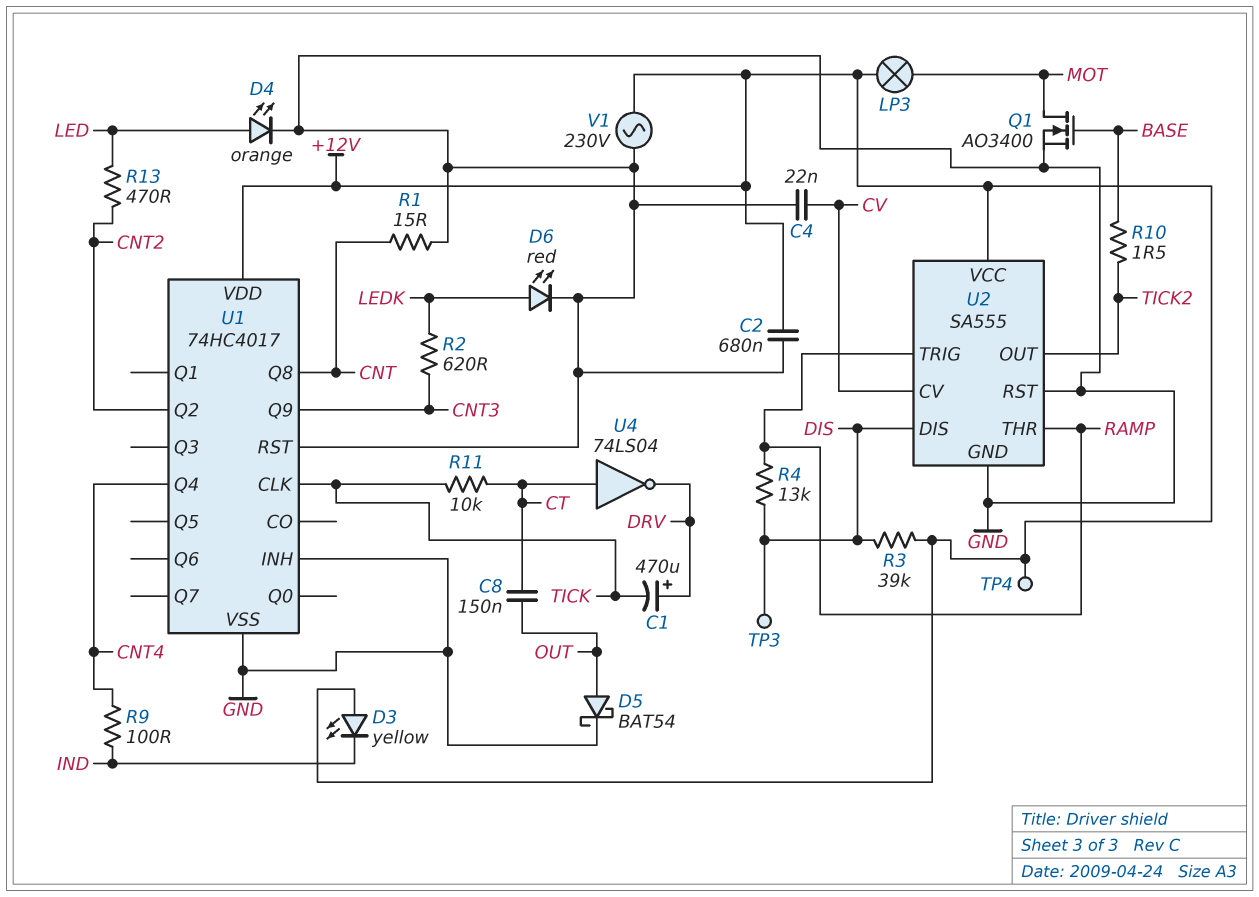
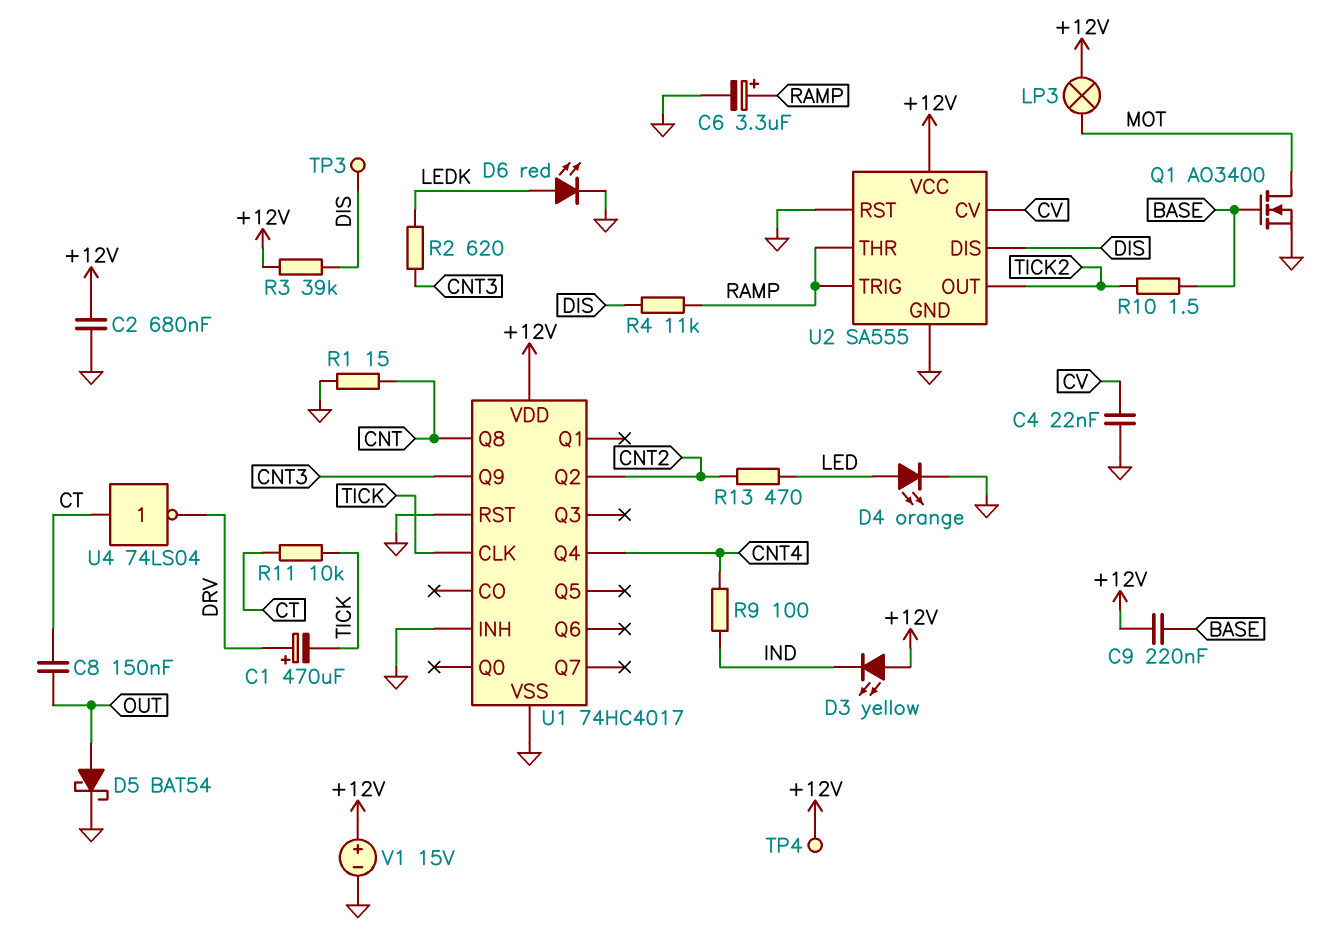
C6: none -> 3.3uF (plus RAMP, minus GND)
C9: none -> 220nF (+12V, BASE)
R4: 13k (DIS, RAMP) -> 11k (DIS, RAMP)
V1: AC 230V (+12V, GND) -> 15V (plus +12V, minus GND)

